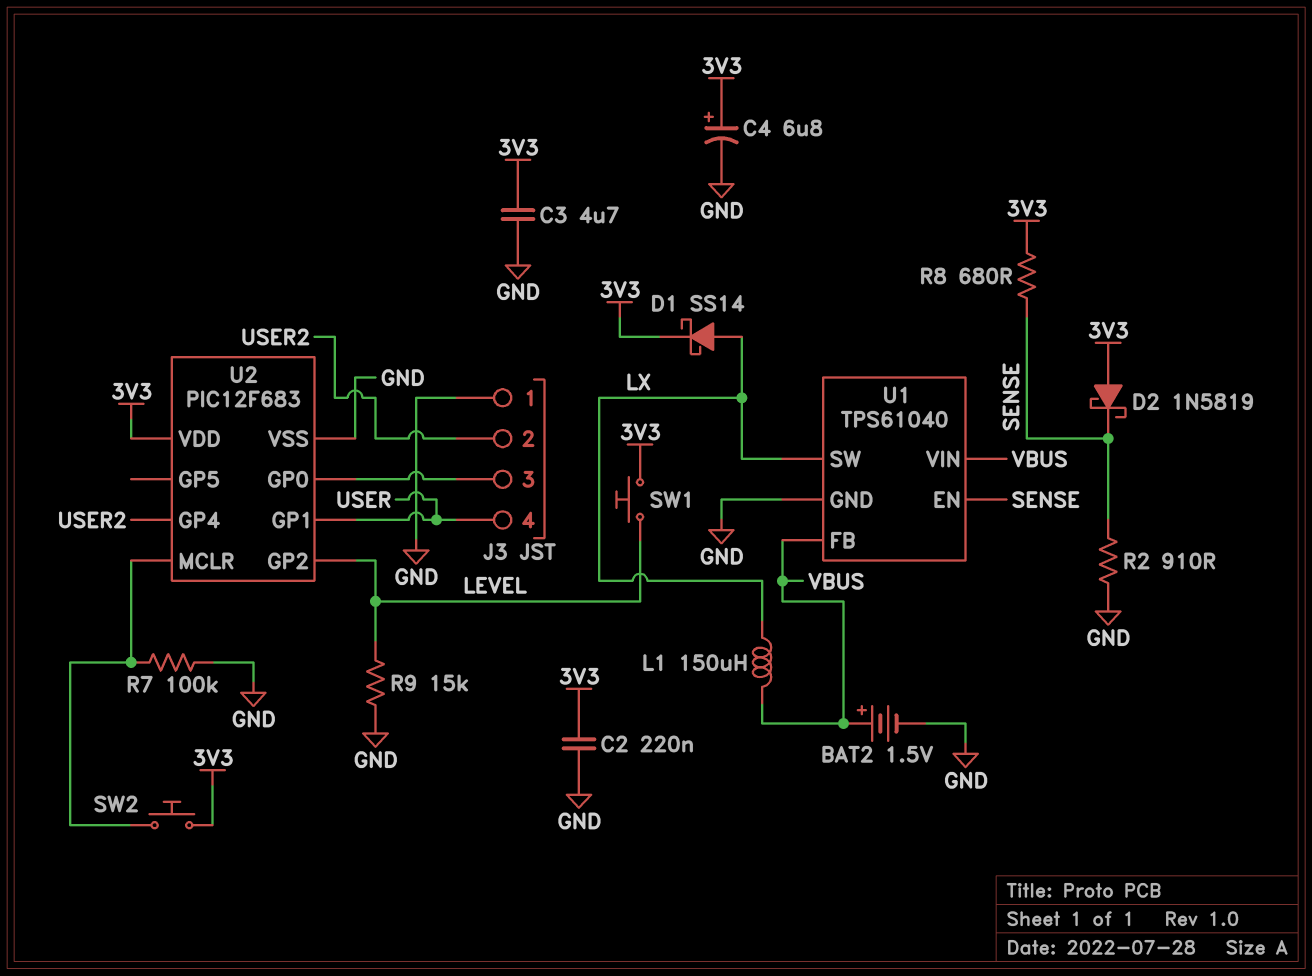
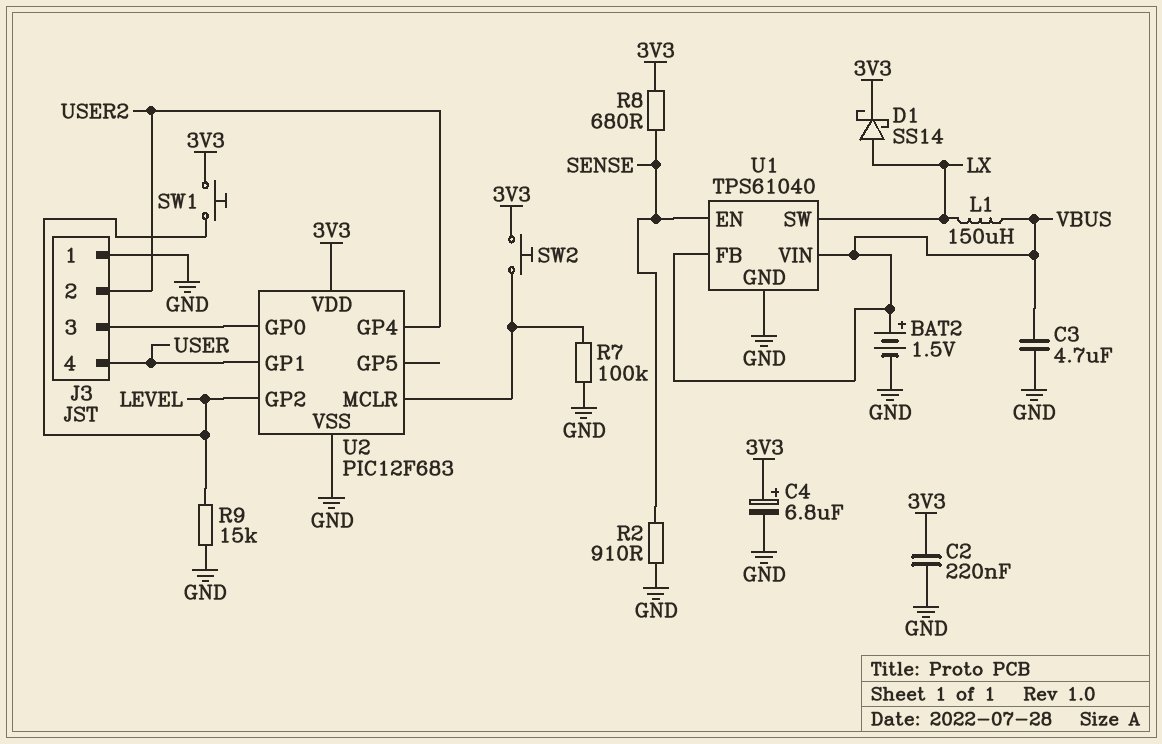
C3: 4.7uF (3V3, GND) -> 4.7uF (GND, VBUS)
D2: schottky 1N5819 (A 3V3, K SENSE) -> none

